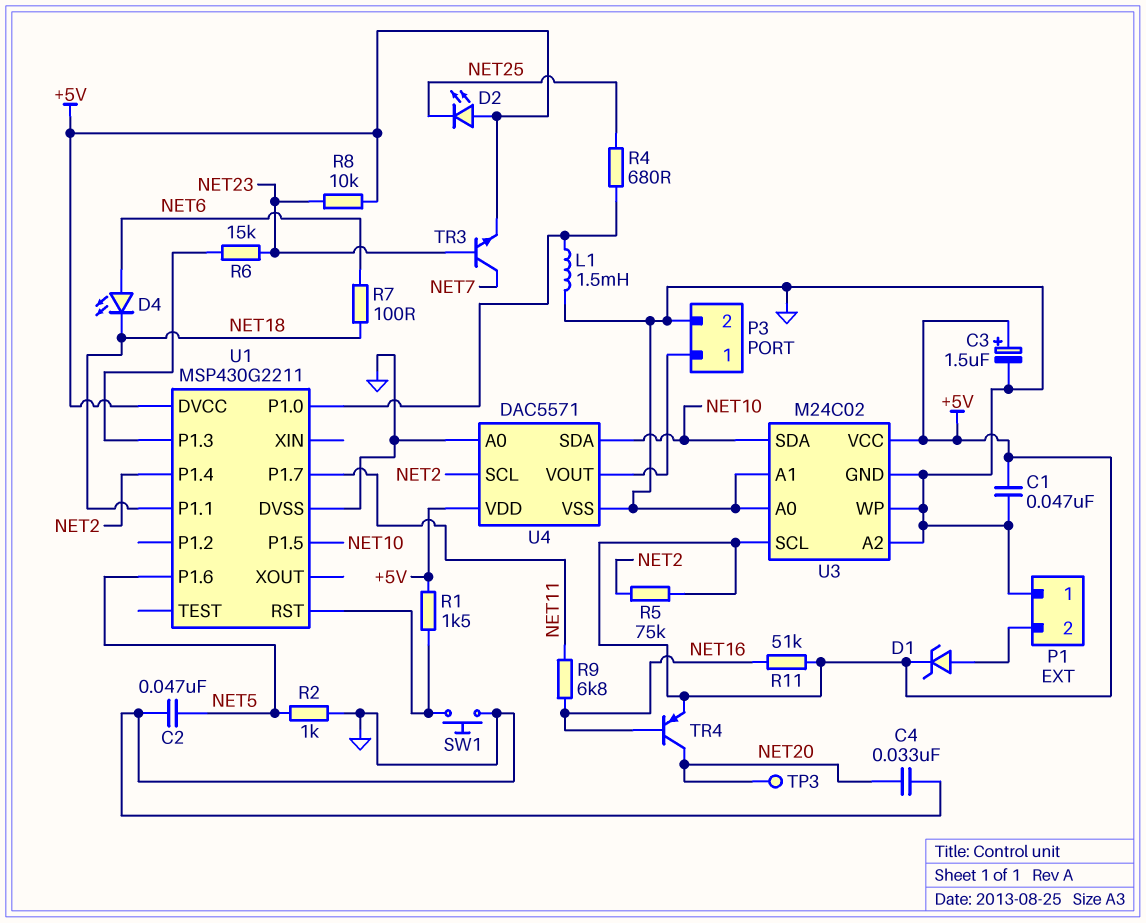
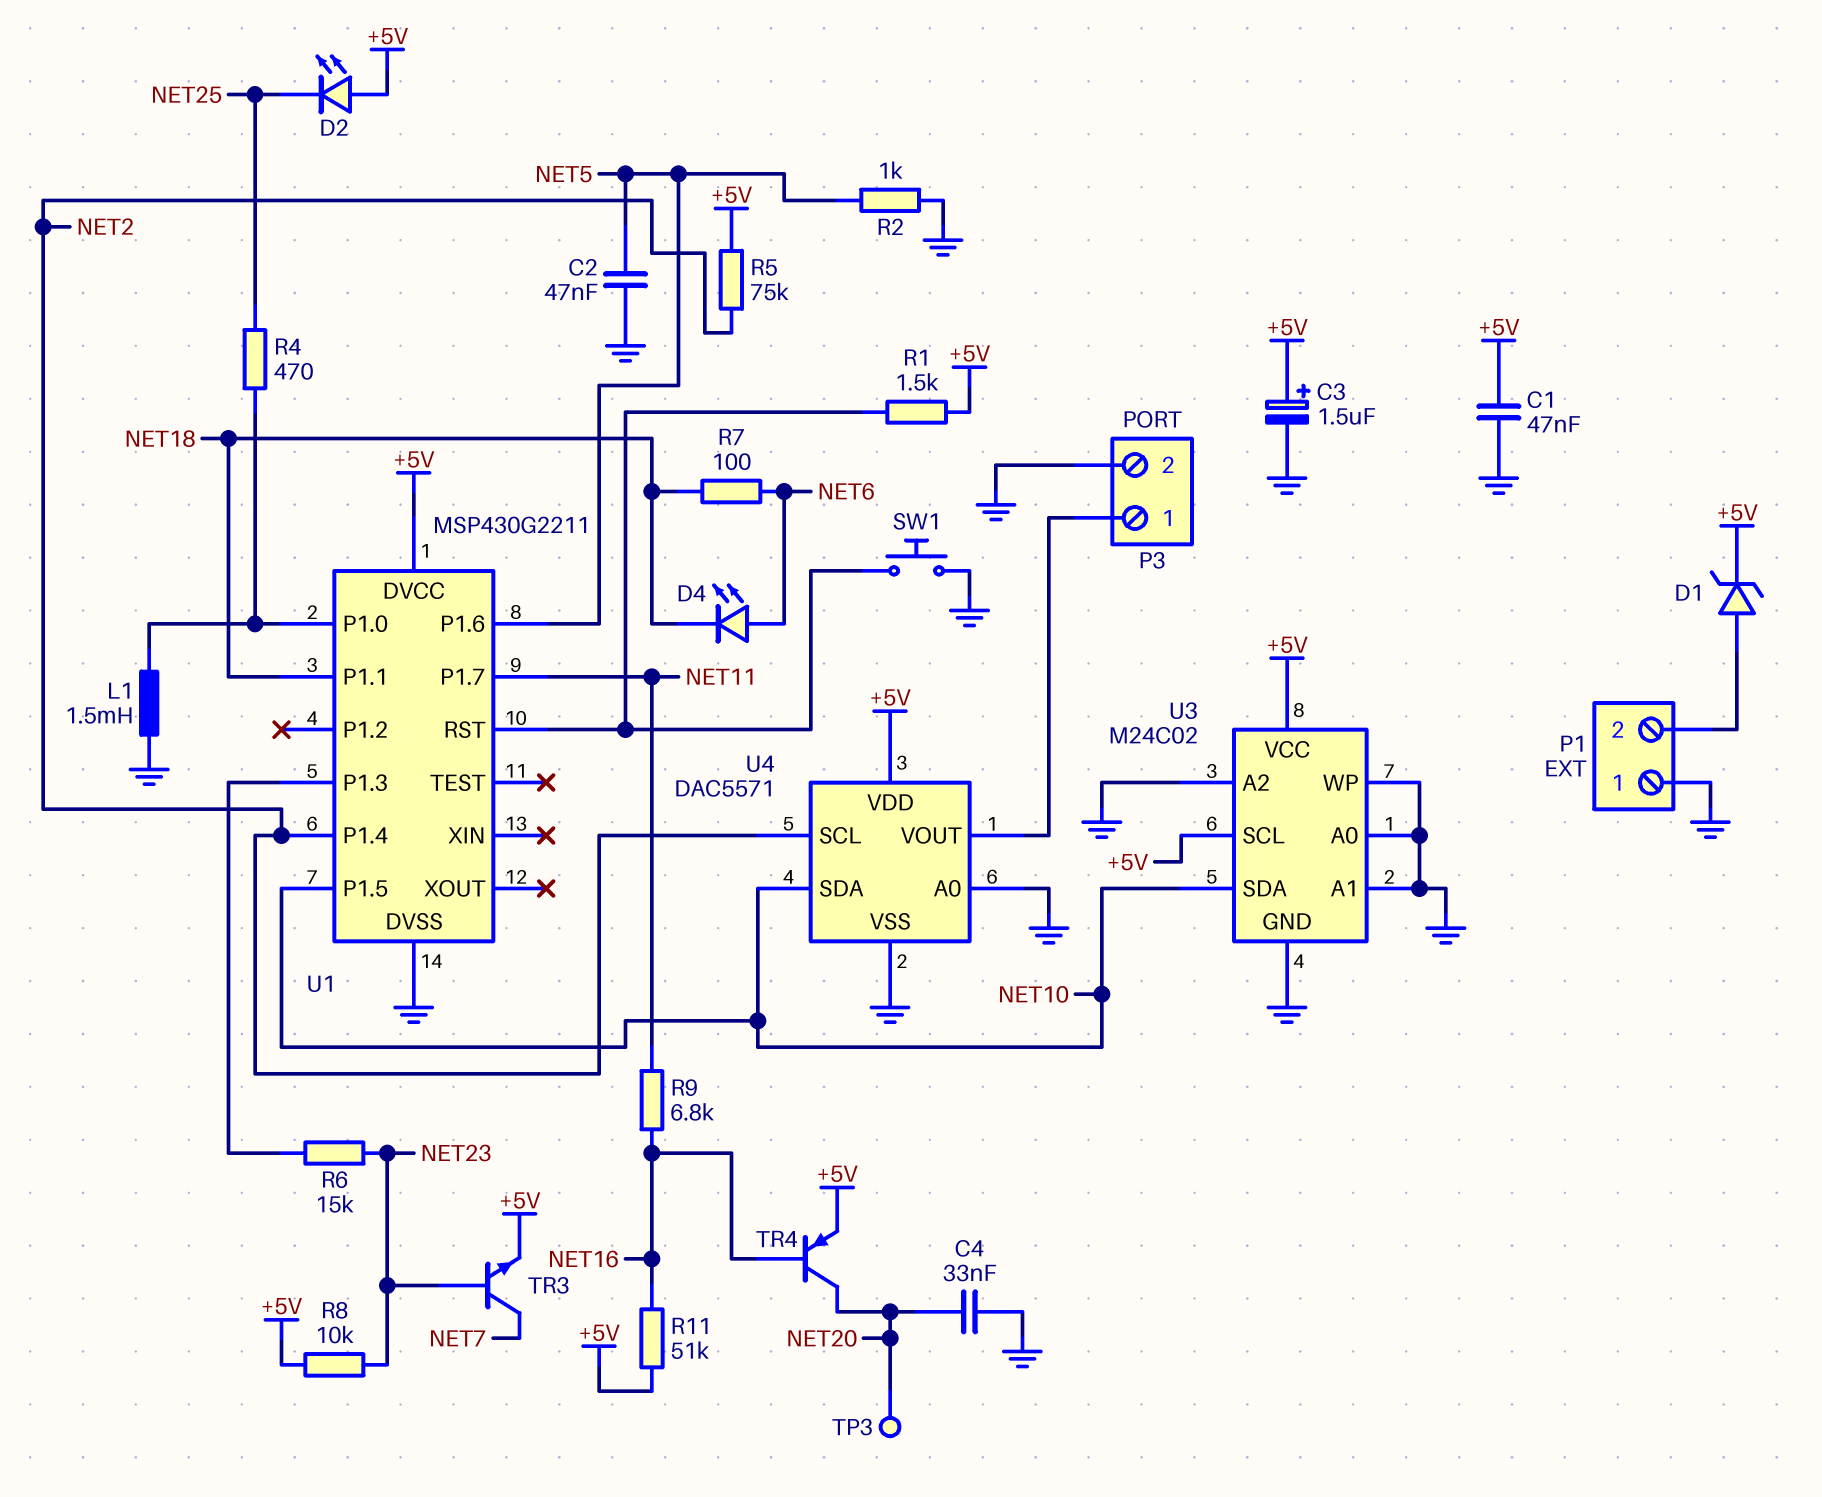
R4: 680 (NET25, U1/P1.0) -> 470 (NET25, U1/P1.0)

